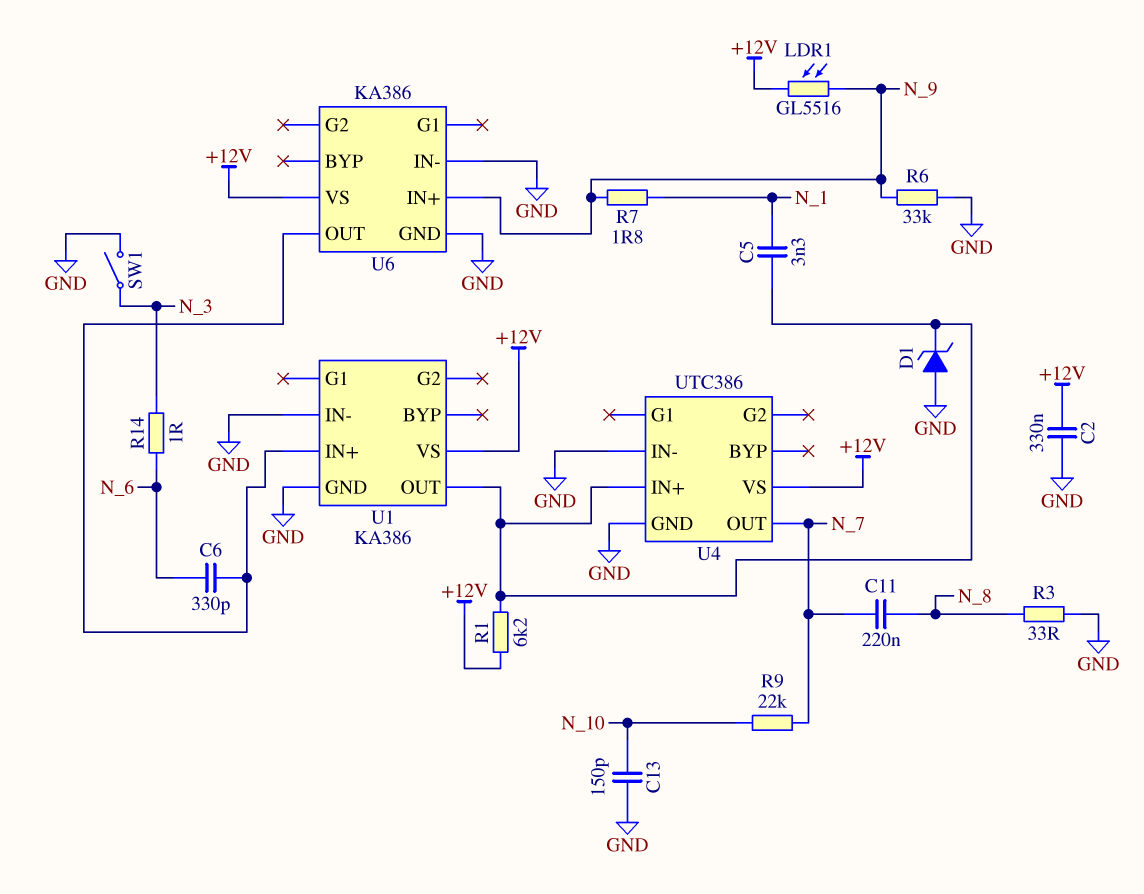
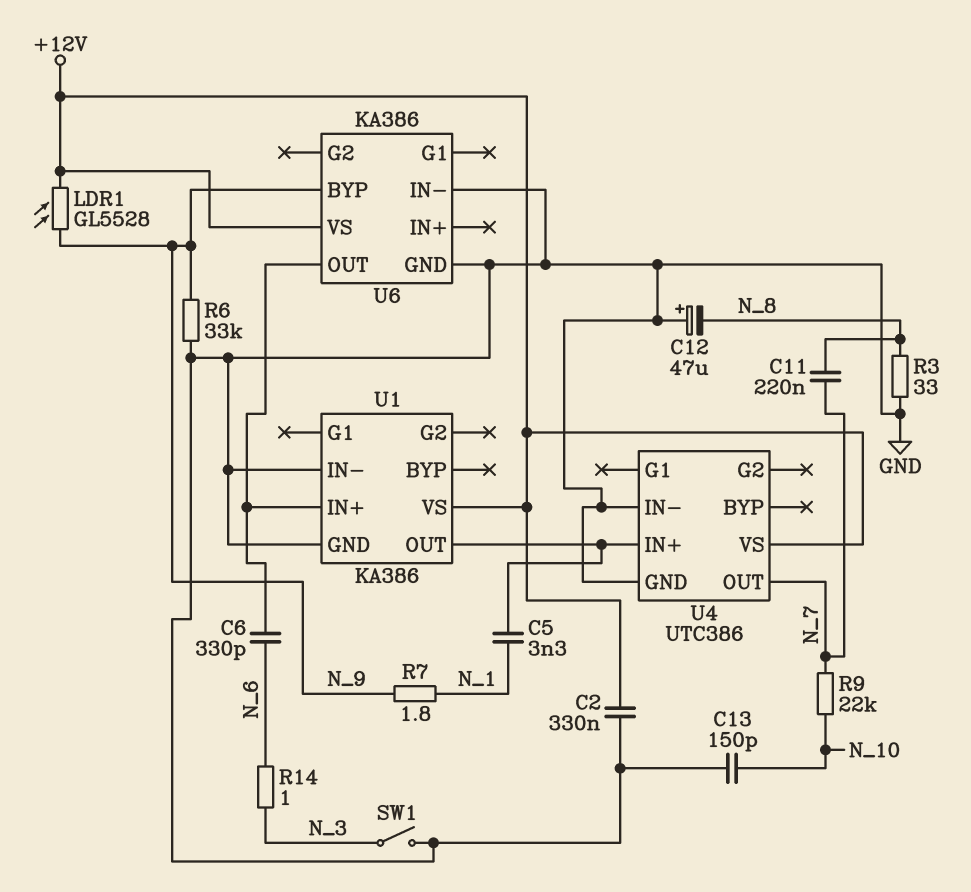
C12: none -> 47uF (plus GND, minus N_8)
D1: zener (A GND, K U1/OUT) -> none
LDR1: GL5516 (+12V, N_9) -> GL5528 (+12V, N_9)
R1: 6.2k (+12V, U1/OUT) -> none
U6 pin BYP: none -> N_9
U6 pin IN+: N_9 -> none

